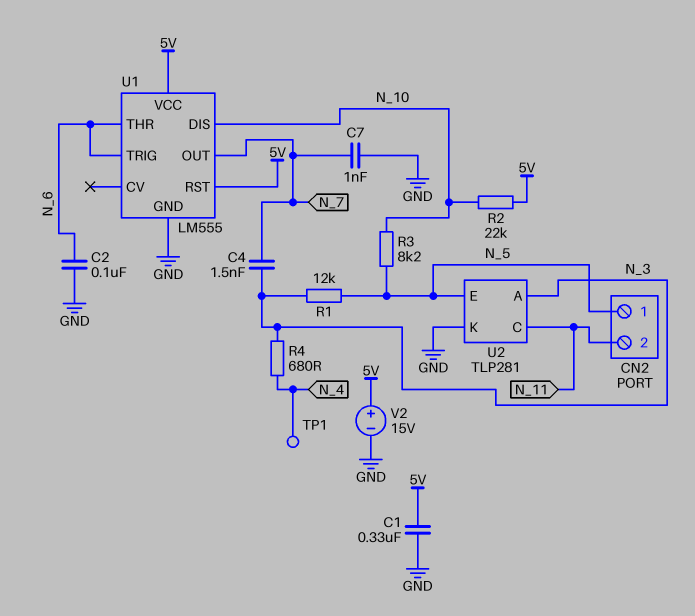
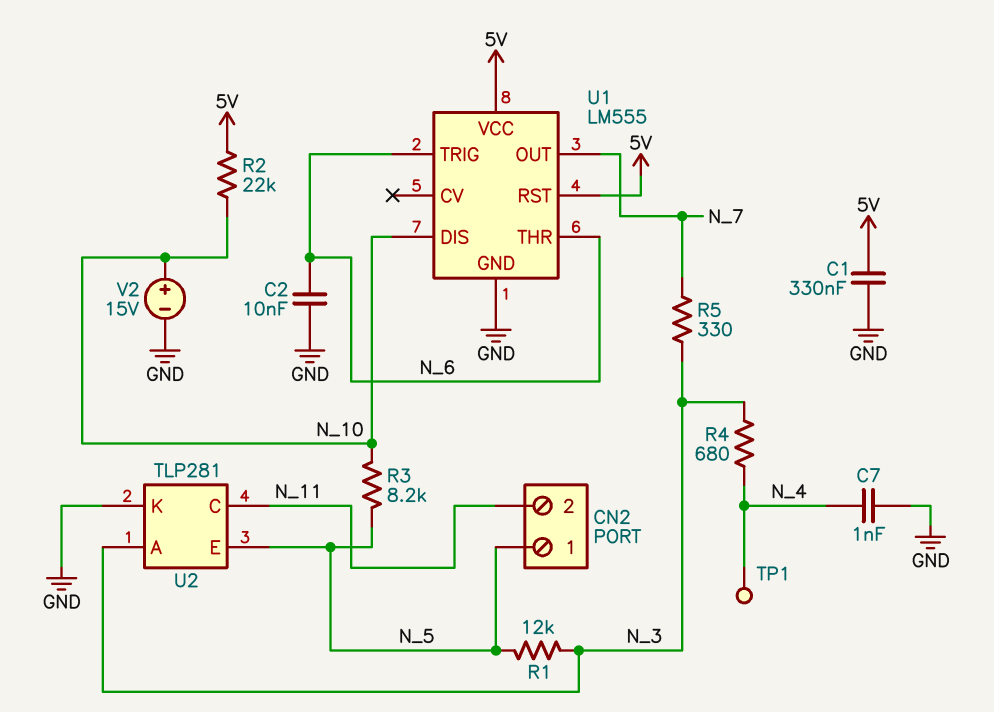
C2: 100nF (GND, N_6) -> 10nF (GND, N_6)
C4: 1.5nF (N_3, N_7) -> none
C7: 1nF (GND, N_7) -> 1nF (GND, N_4)
R5: none -> 330 (N_3, N_7)
V2: 15V (plus 5V, minus GND) -> 15V (plus N_10, minus GND)

